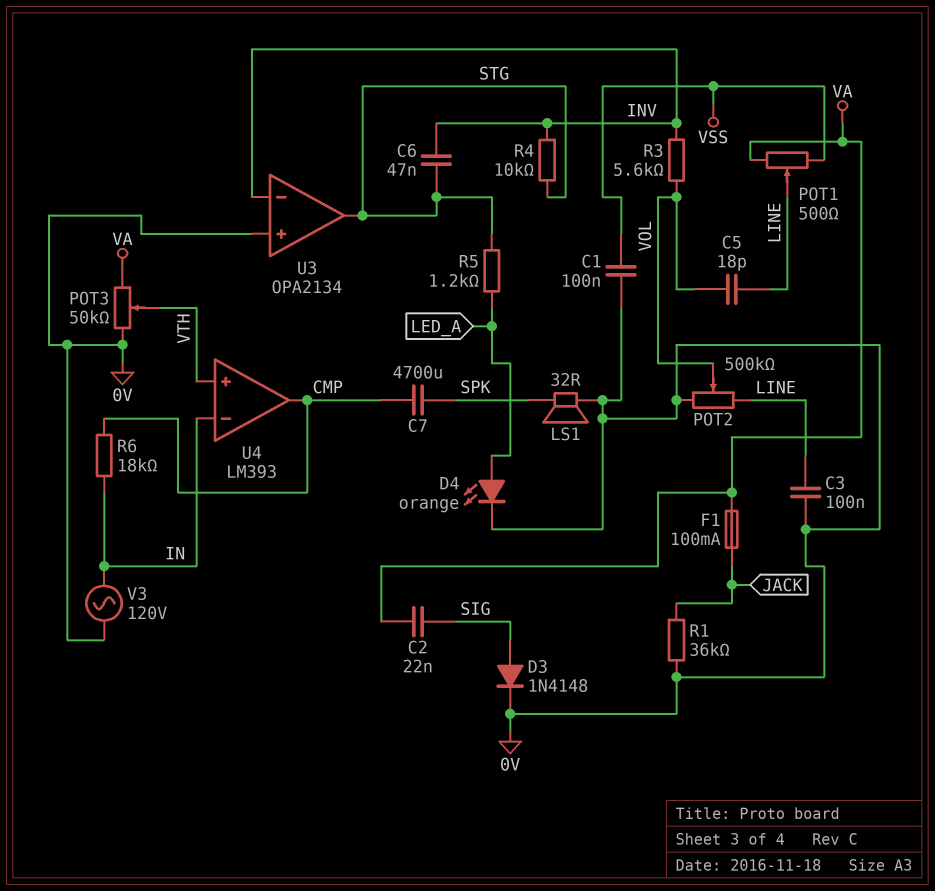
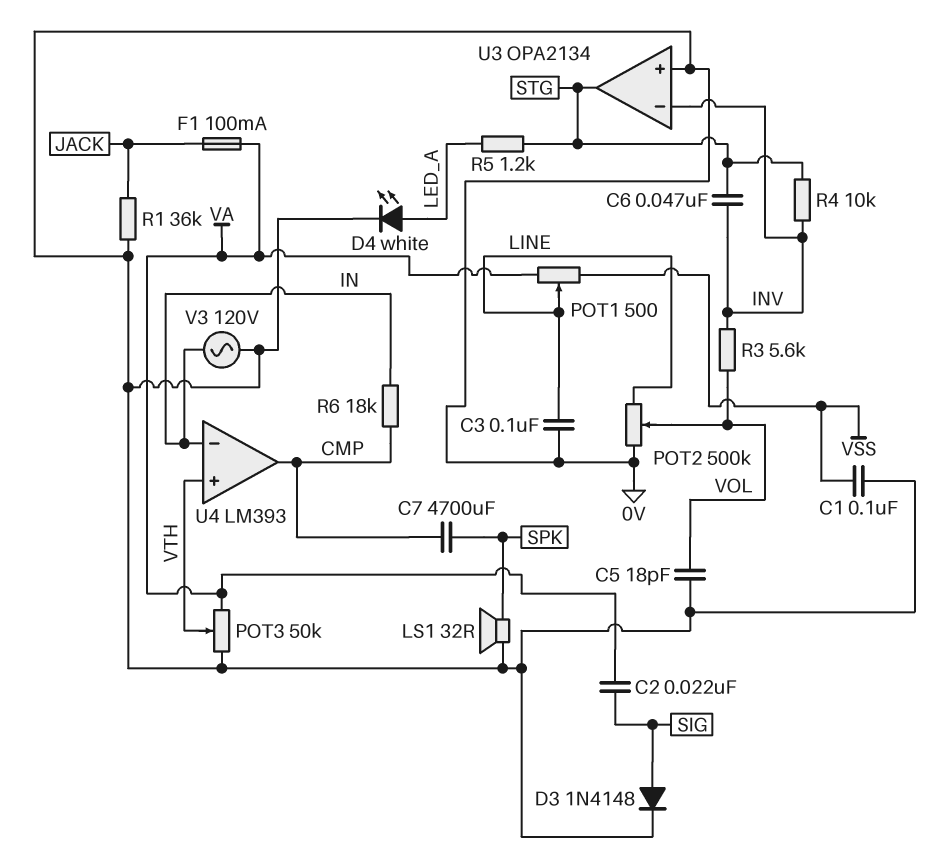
C5: 18pF (LINE, VOL) -> 18pF (0V, VOL)
D4: LED orange (A LED_A, K 0V) -> LED white (A LED_A, K 0V)

